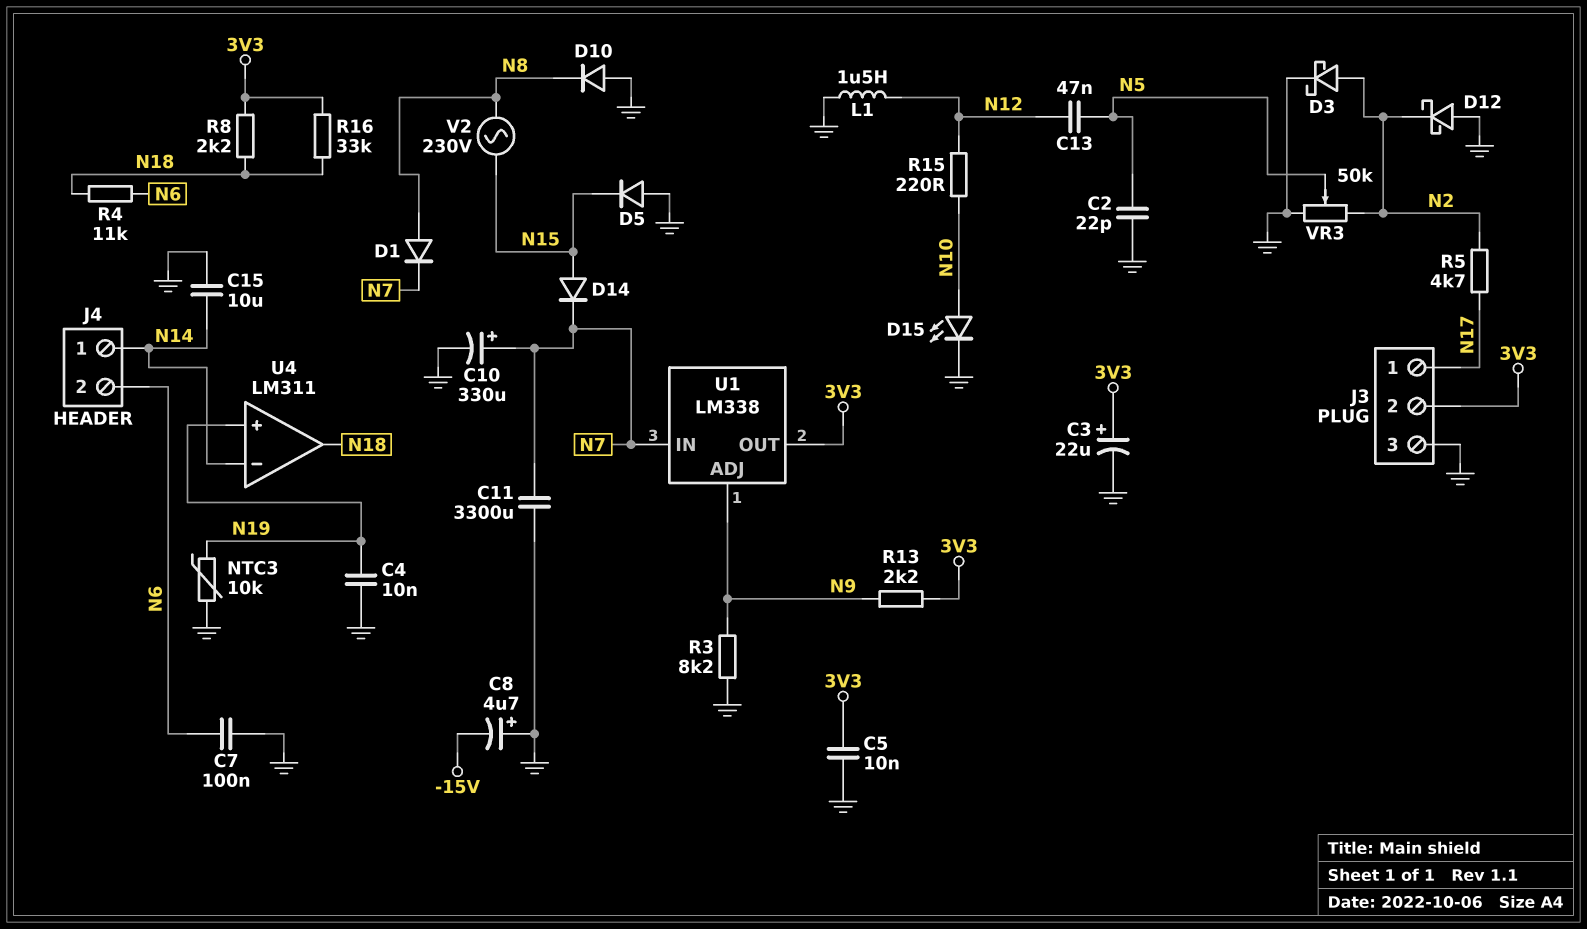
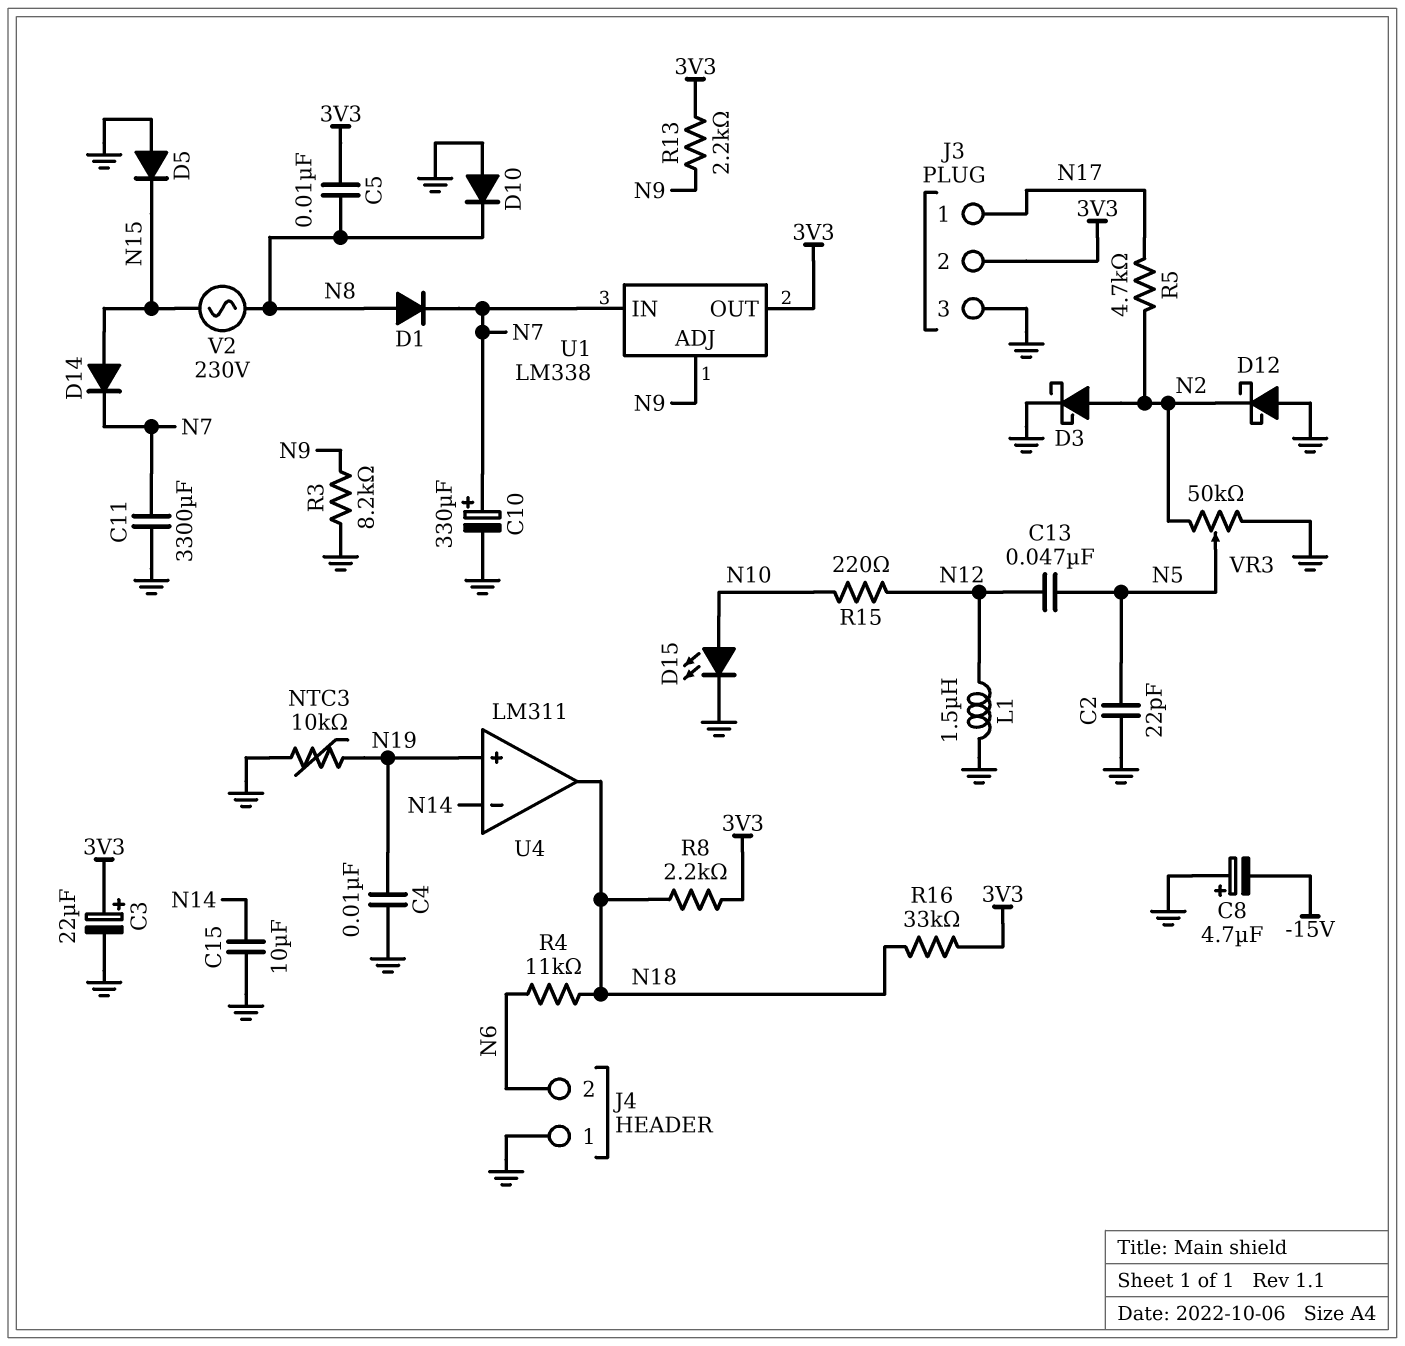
C5: 10nF (3V3, GND) -> 10nF (3V3, N8)
C7: 100nF (GND, N6) -> none
J4 pin 1: N14 -> GND

